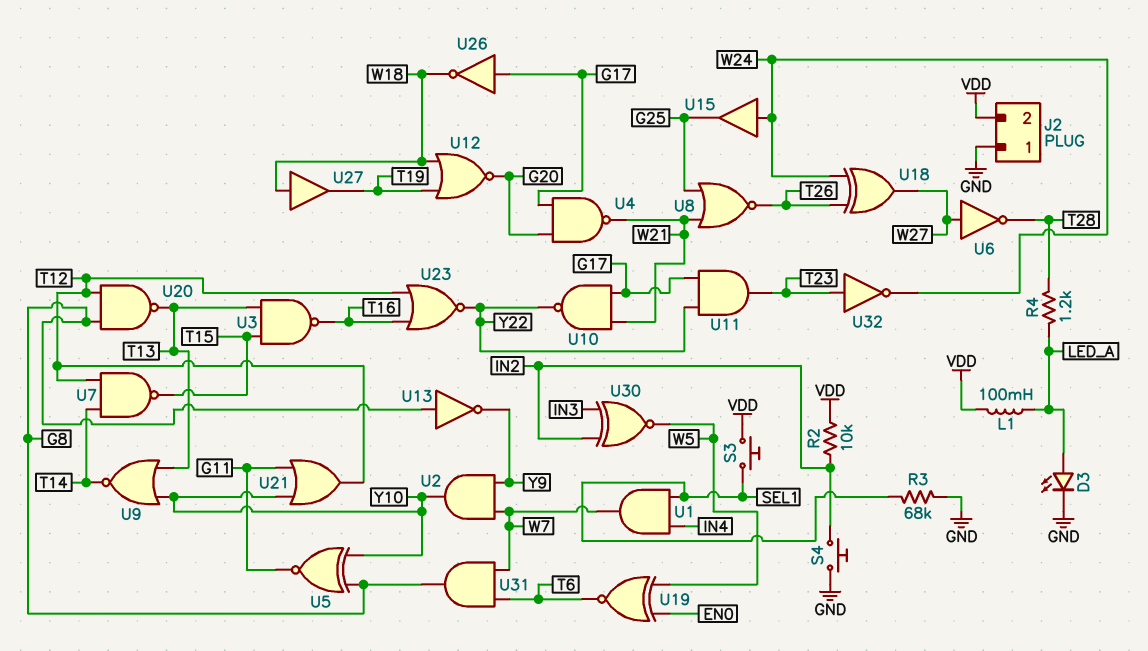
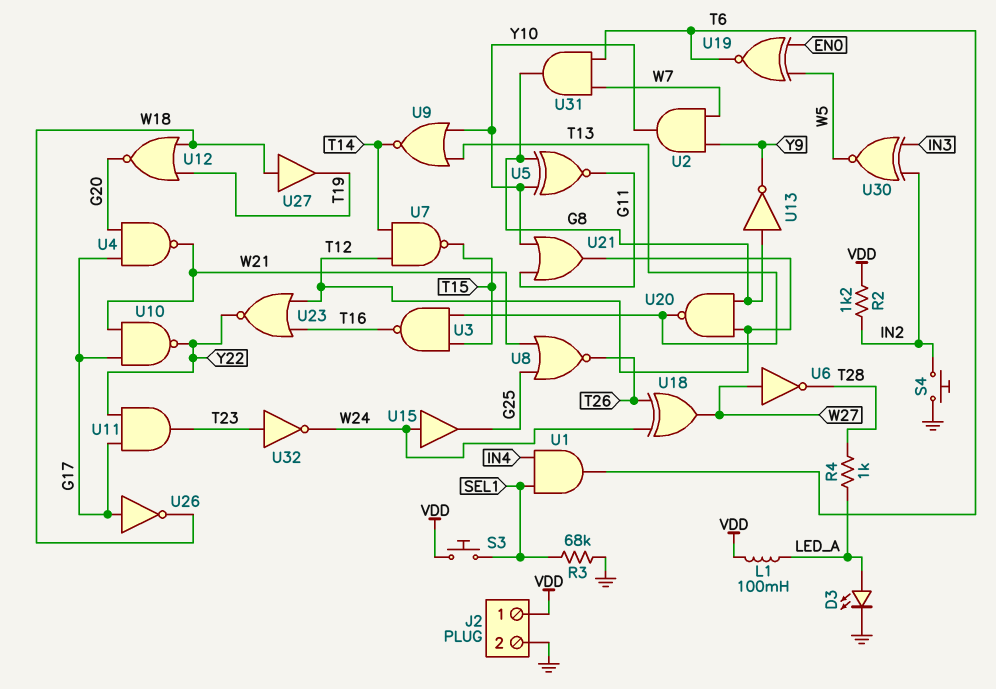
J2 pin 1: GND -> VDD
J2 pin 2: VDD -> GND
R2: 10k (IN2, VDD) -> 1.2k (IN2, VDD)
R4: 1.2k (LED_A, T28) -> 1k (LED_A, T28)
U1: AND (in IN4, in SEL1, out W7) -> AND (in IN4, in SEL1, out T6)

